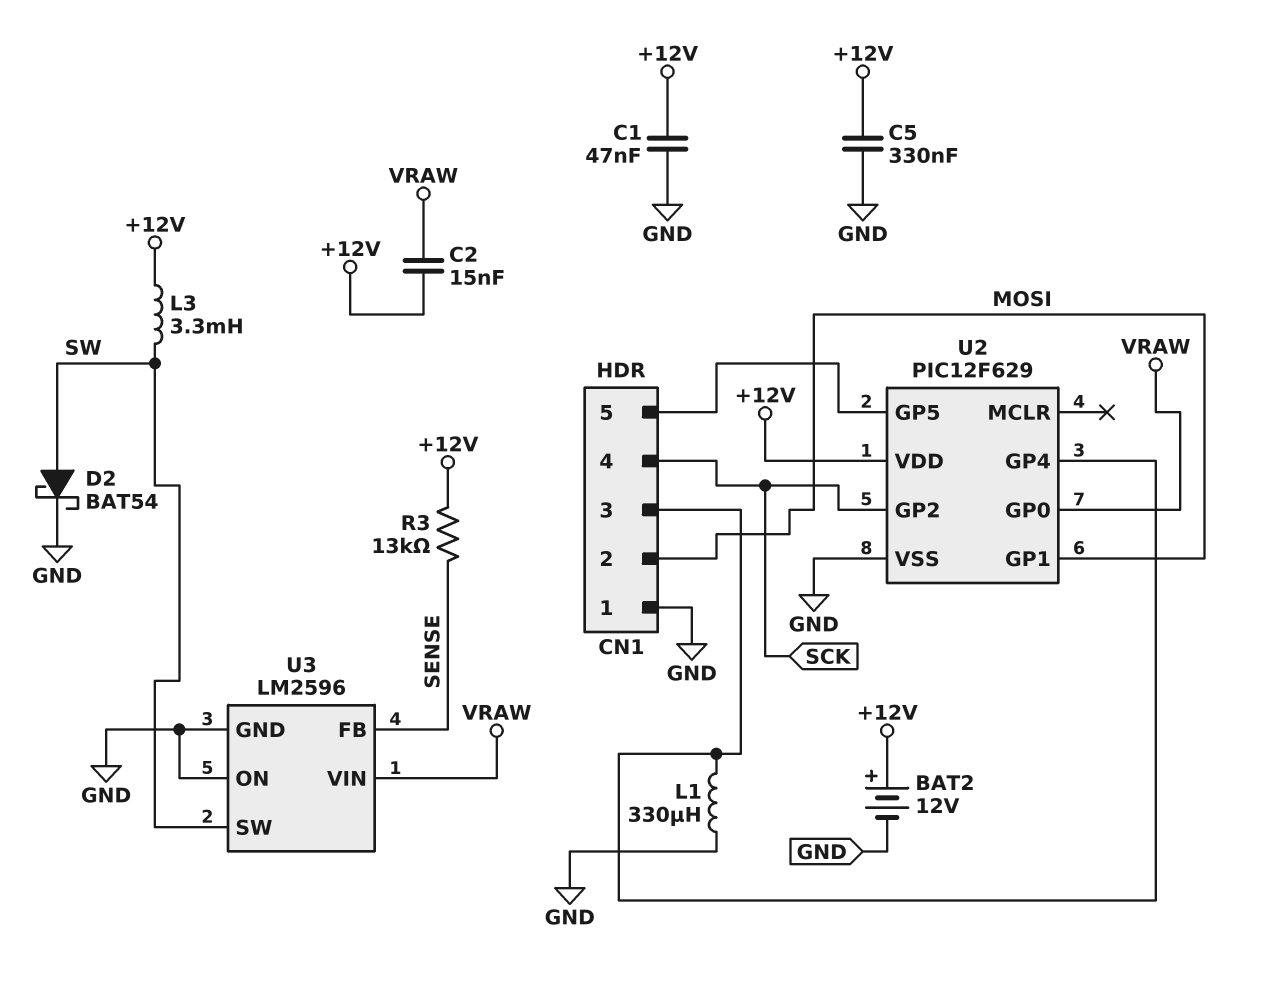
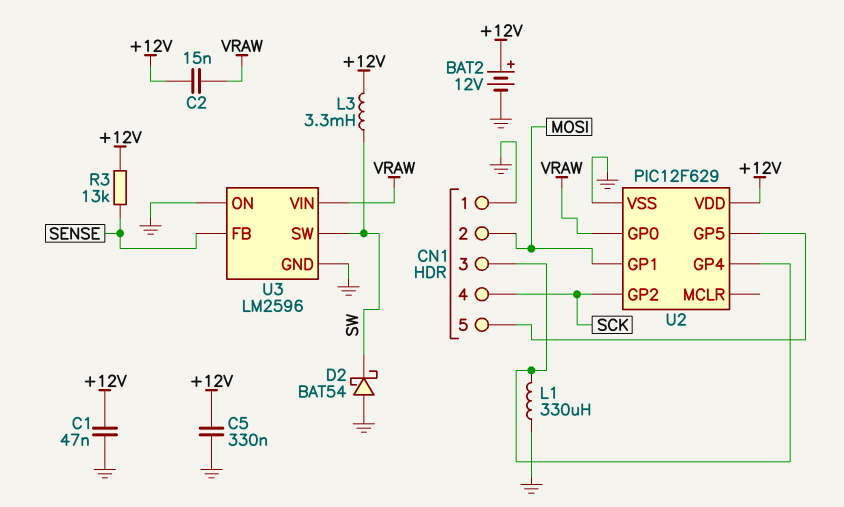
D2: schottky BAT54 (A SW, K GND) -> schottky BAT54 (A GND, K SW)

